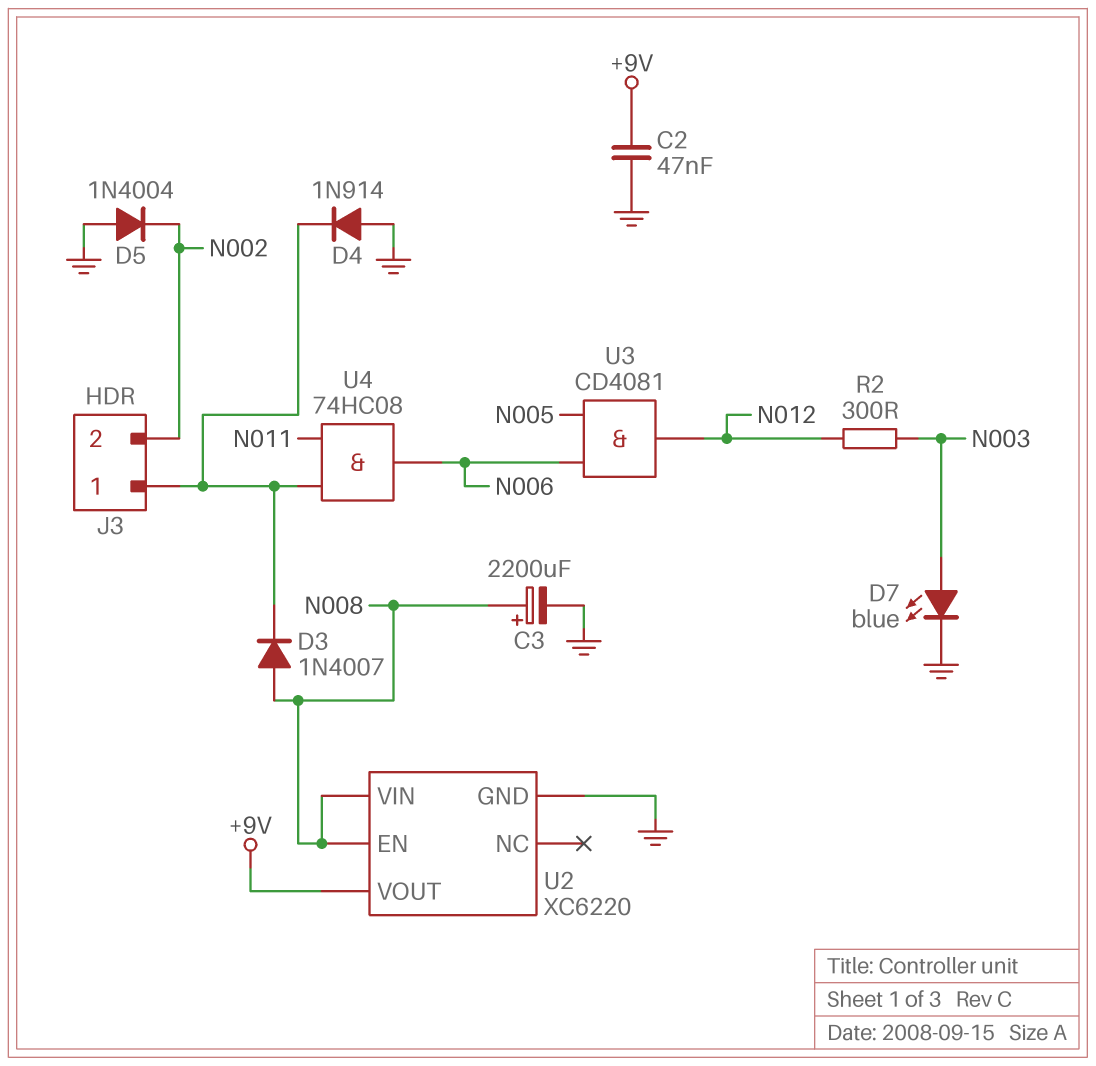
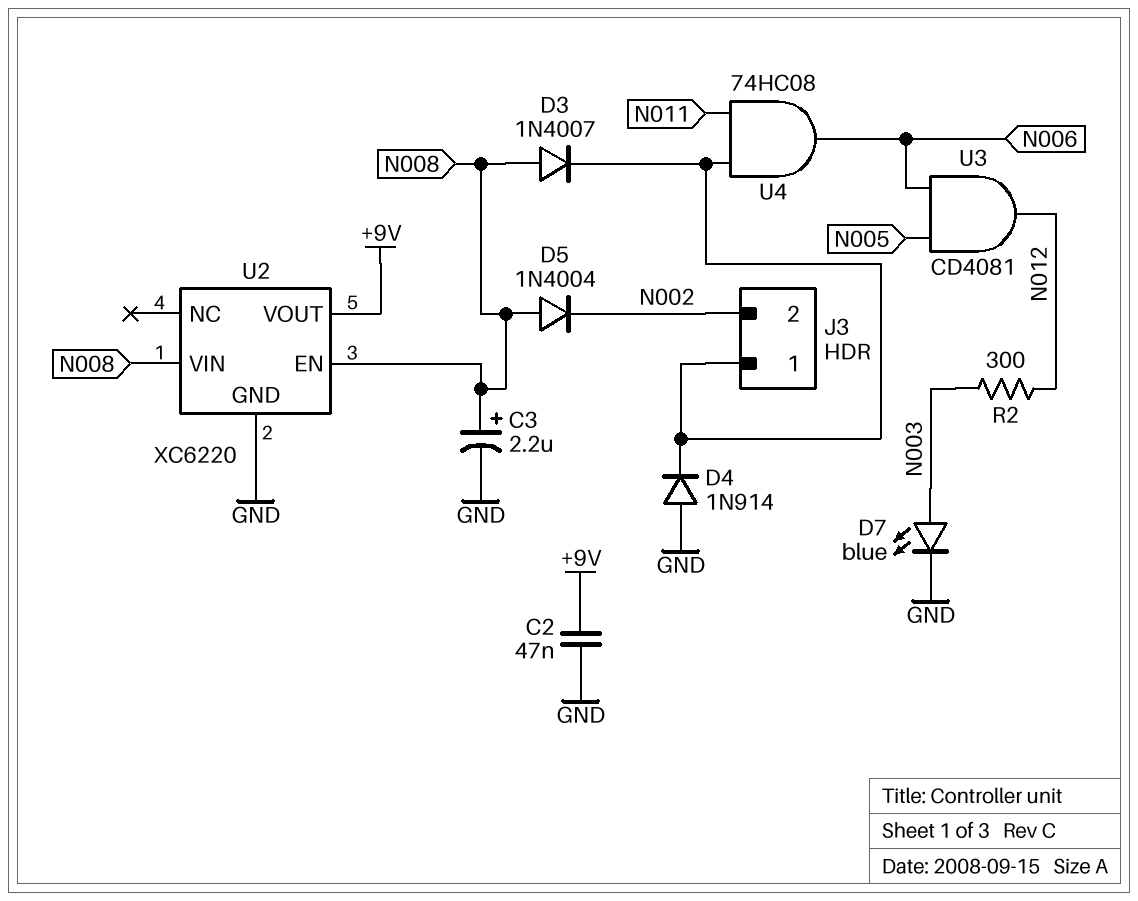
C3: 2200uF (plus N008, minus GND) -> 2.2uF (plus N008, minus GND)
D5: diode 1N4004 (A GND, K N002) -> diode 1N4004 (A N008, K N002)

